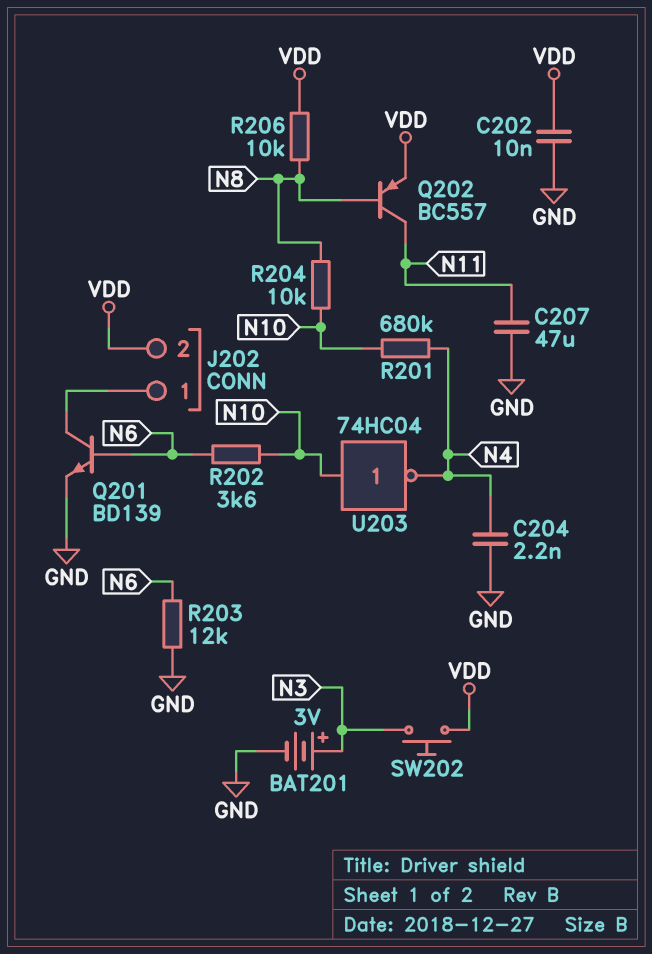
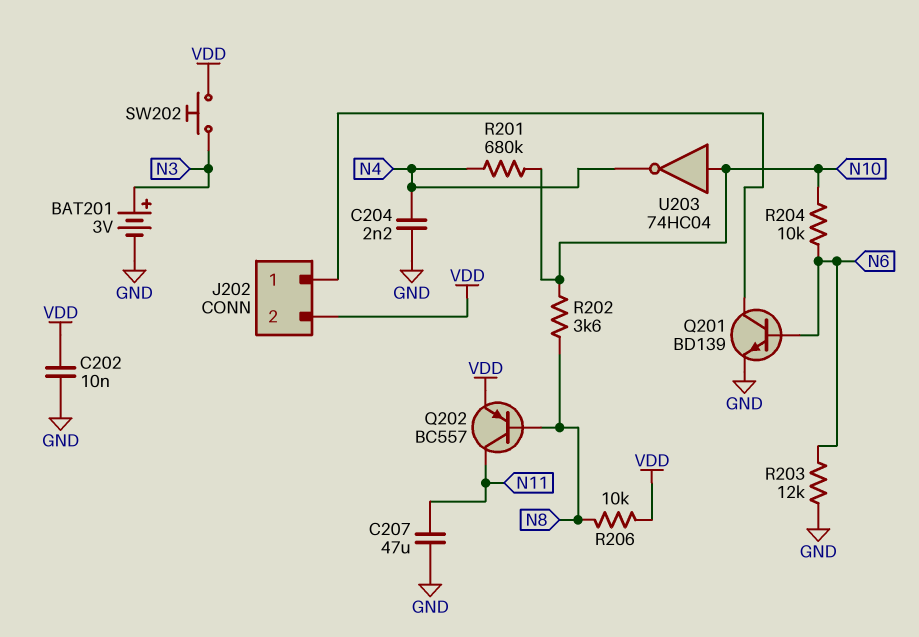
R202: 3.6k (N6, N10) -> 3.6k (N8, N10)
R204: 10k (N8, N10) -> 10k (N6, N10)

